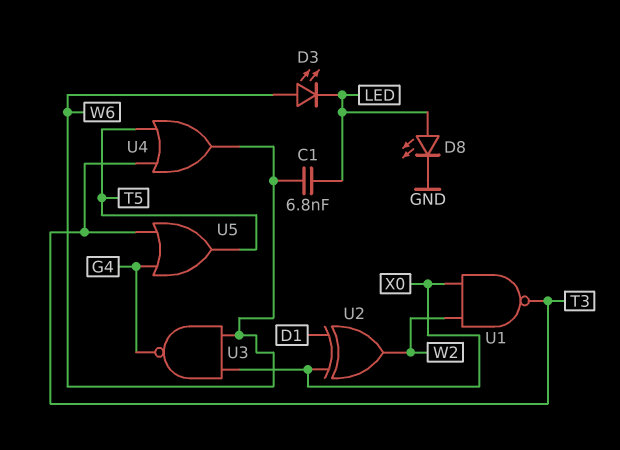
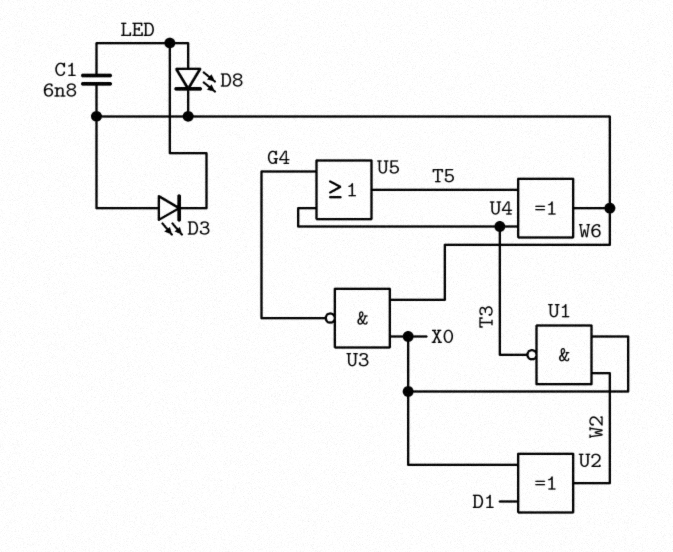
D8: LED (A LED, K GND) -> LED (A LED, K W6)
U4: OR (in T3, in T5, out W6) -> XOR (in T3, in T5, out W6)

